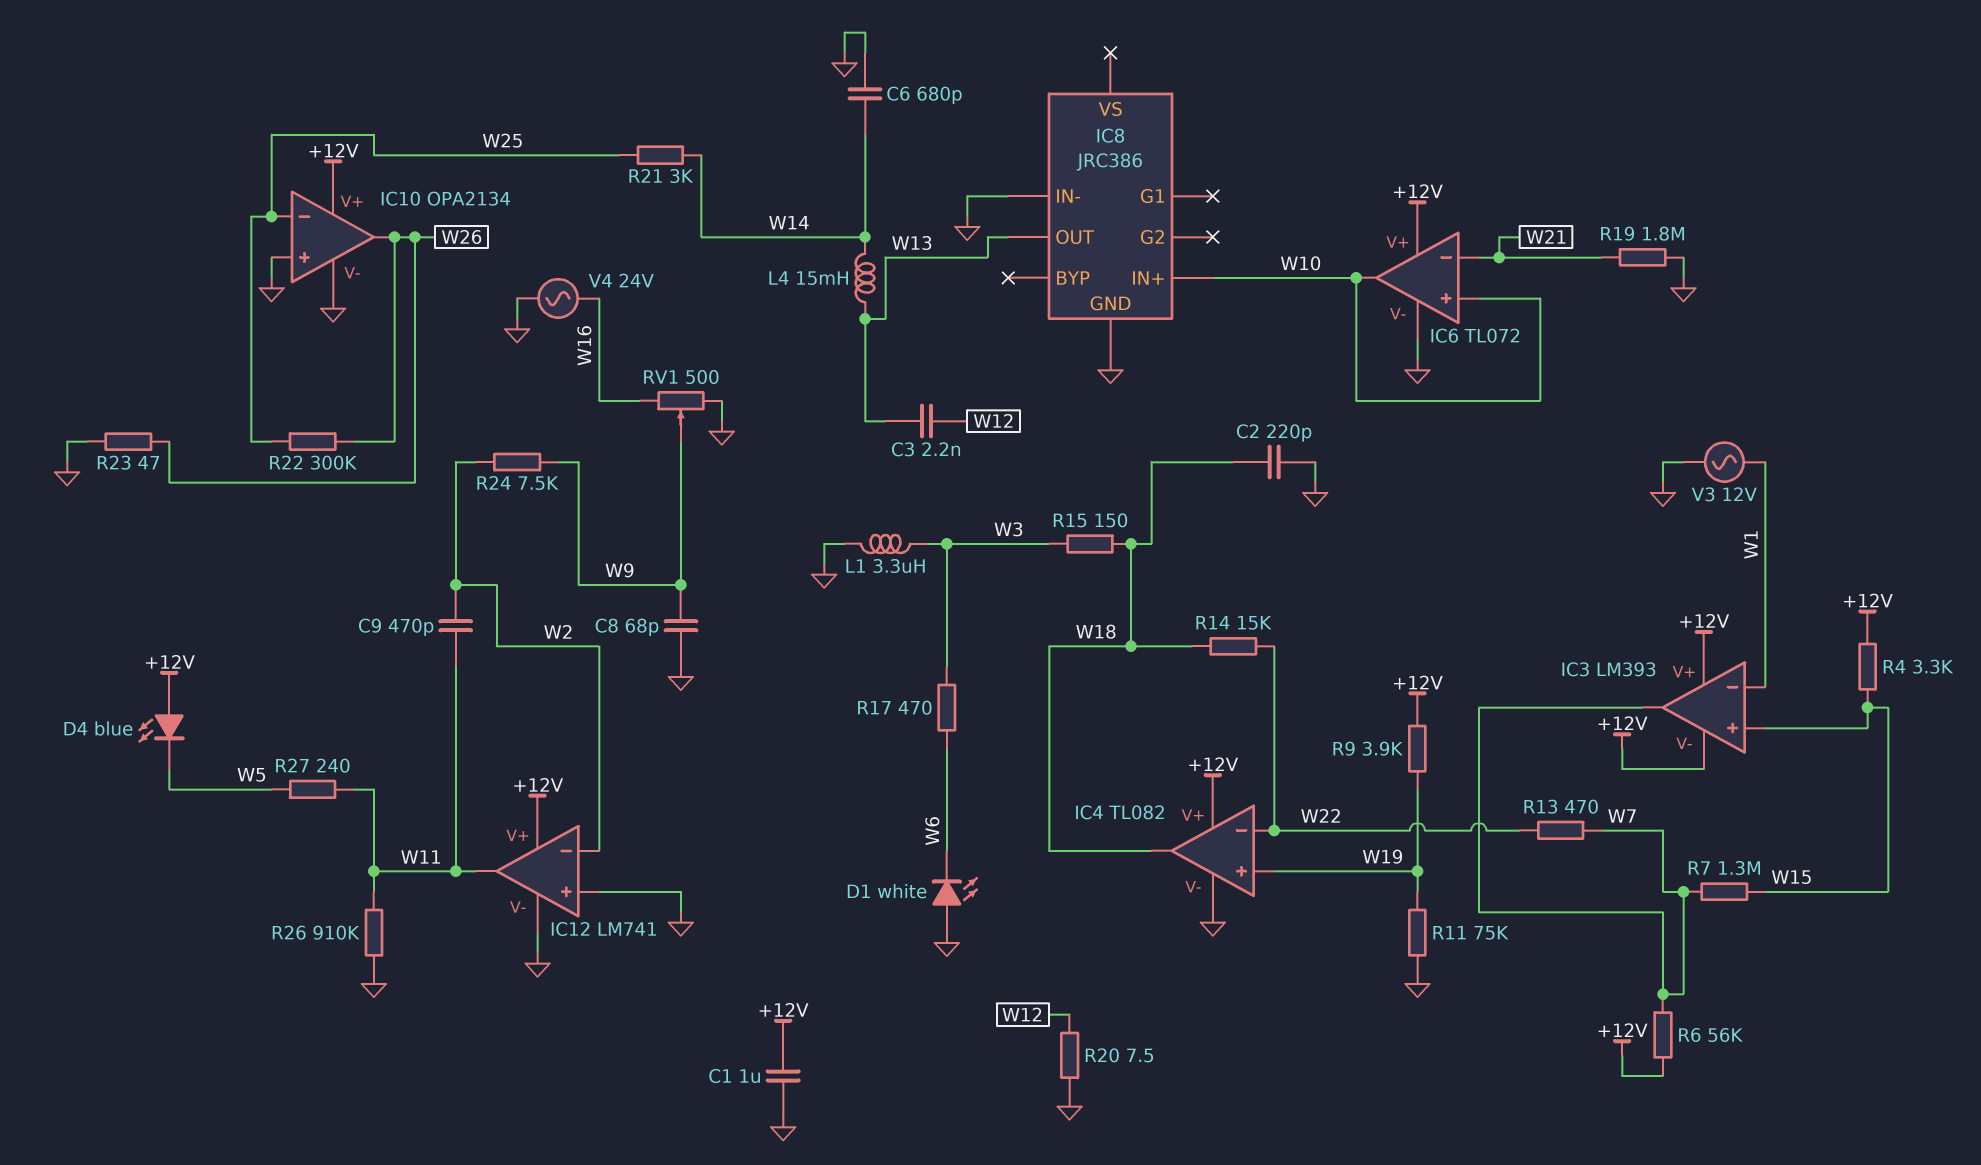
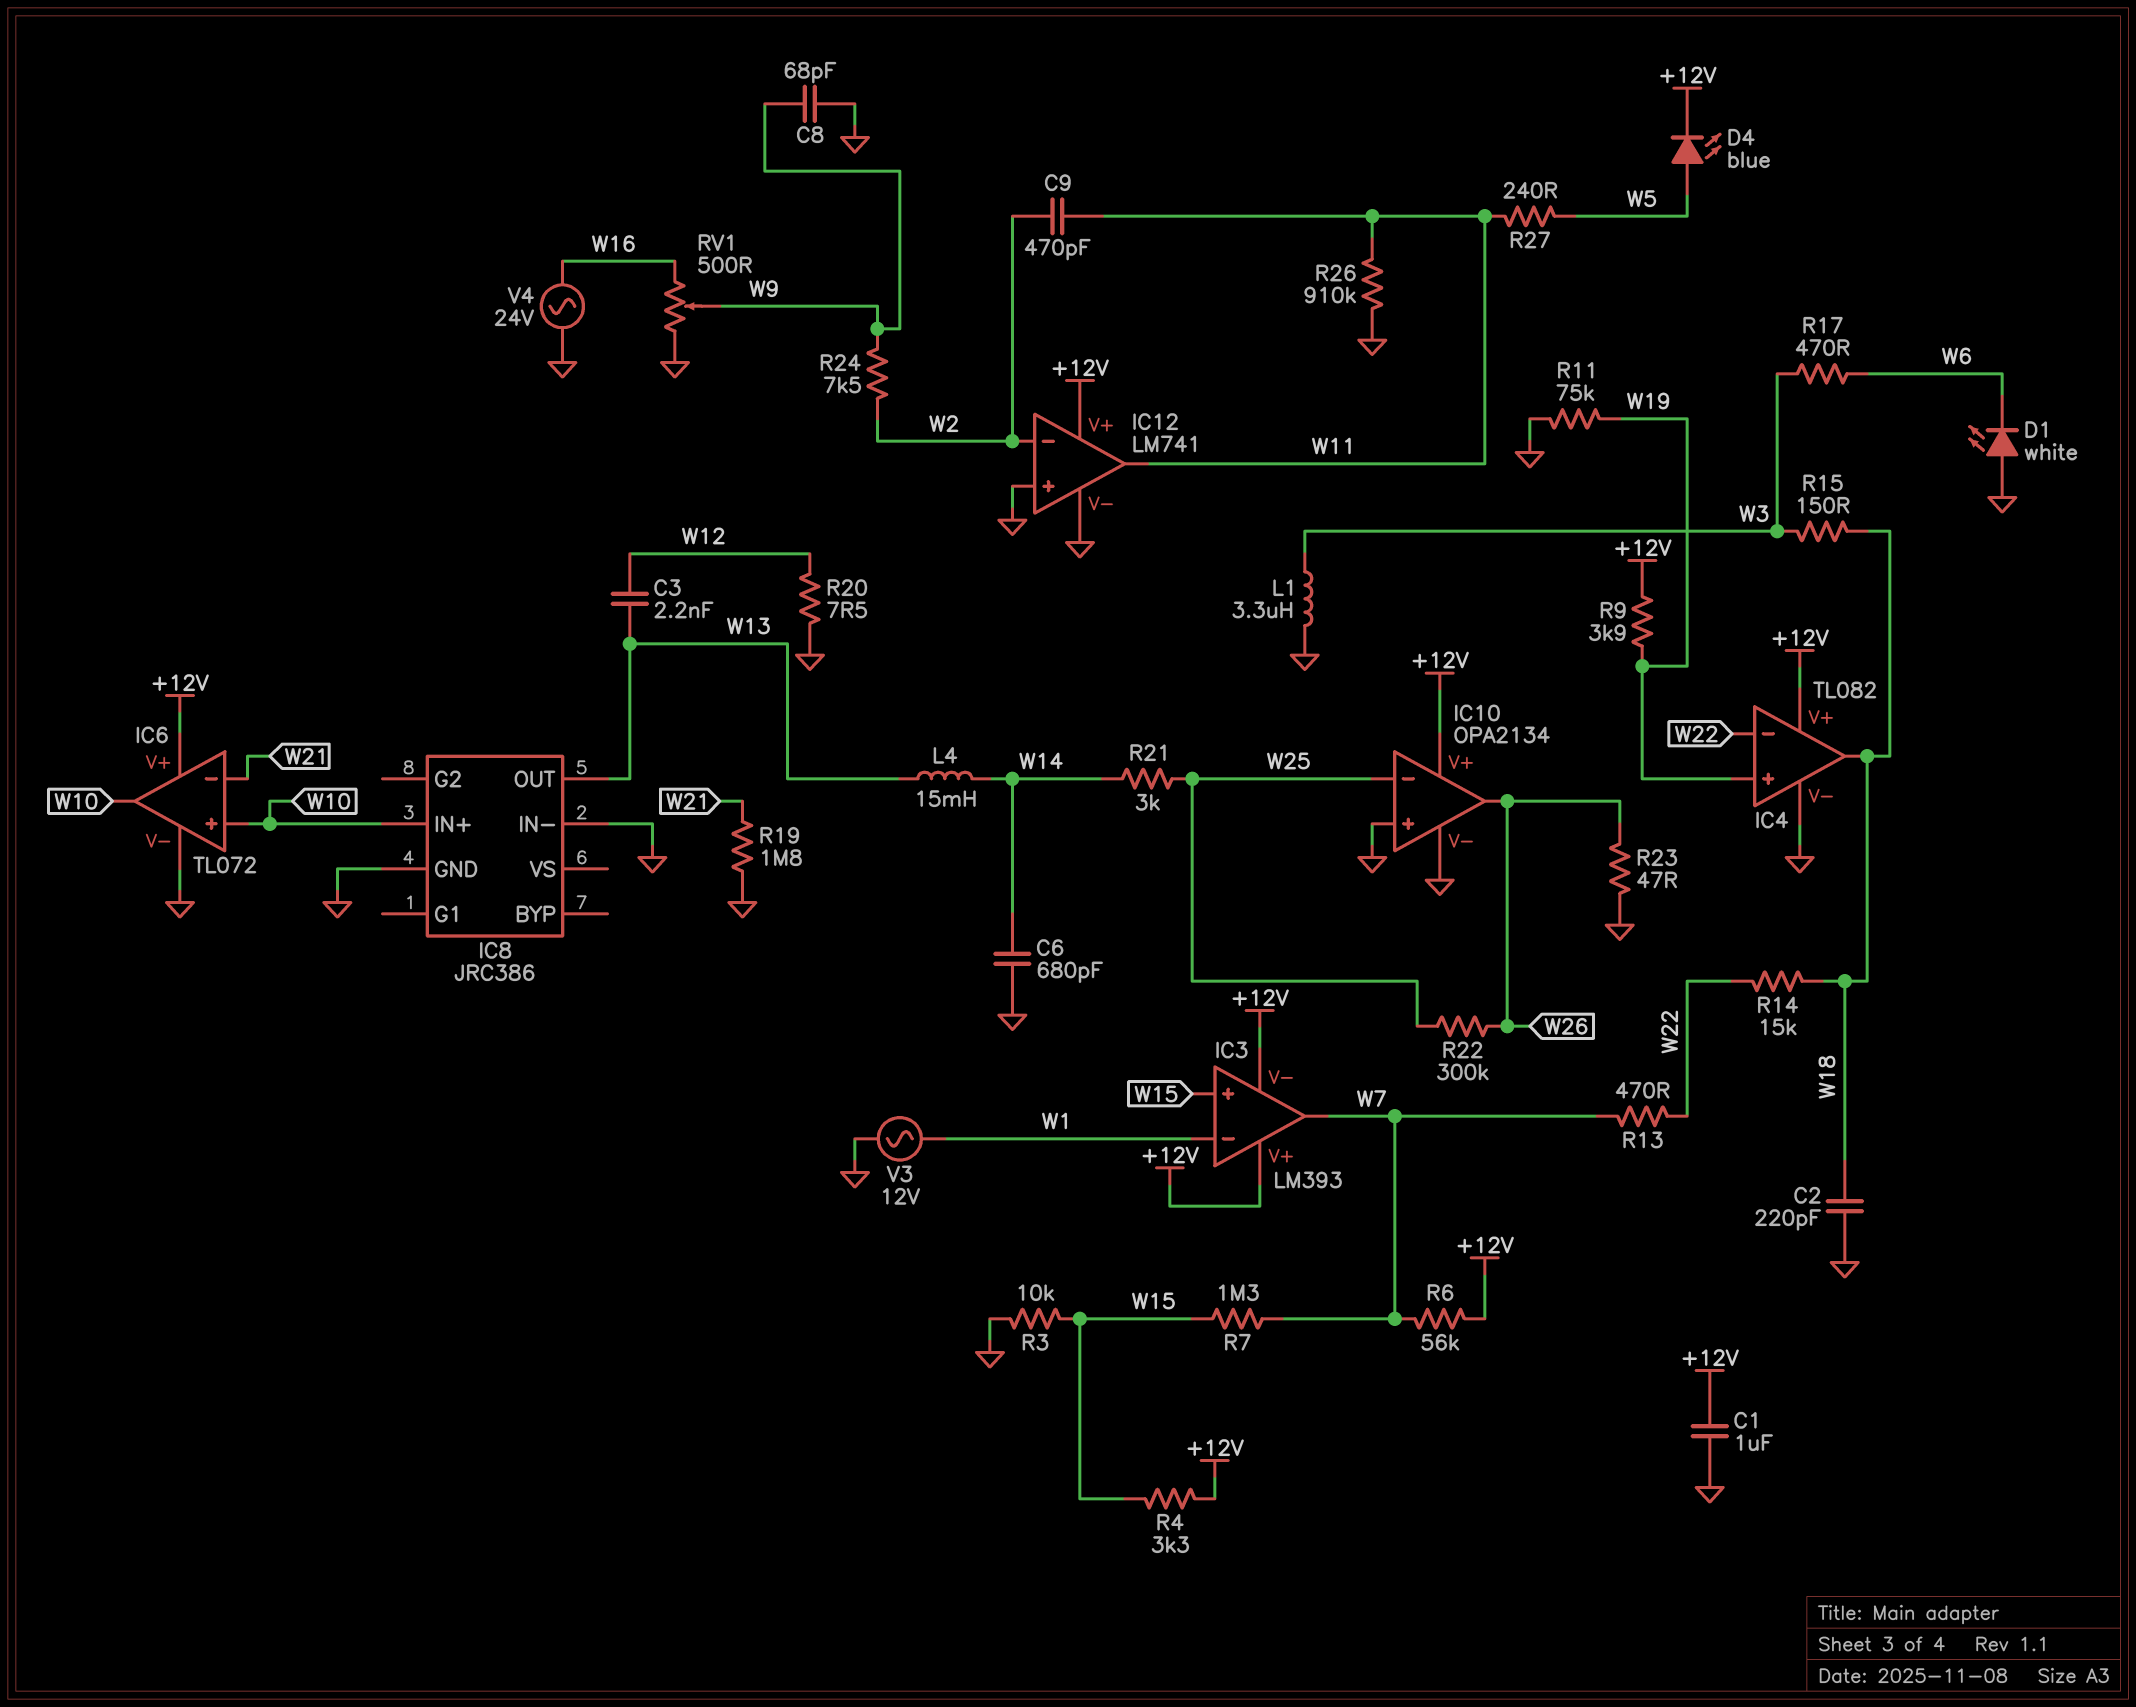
D4: LED blue (A +12V, K W5) -> LED blue (A W5, K +12V)
R3: none -> 10k (GND, W15)

